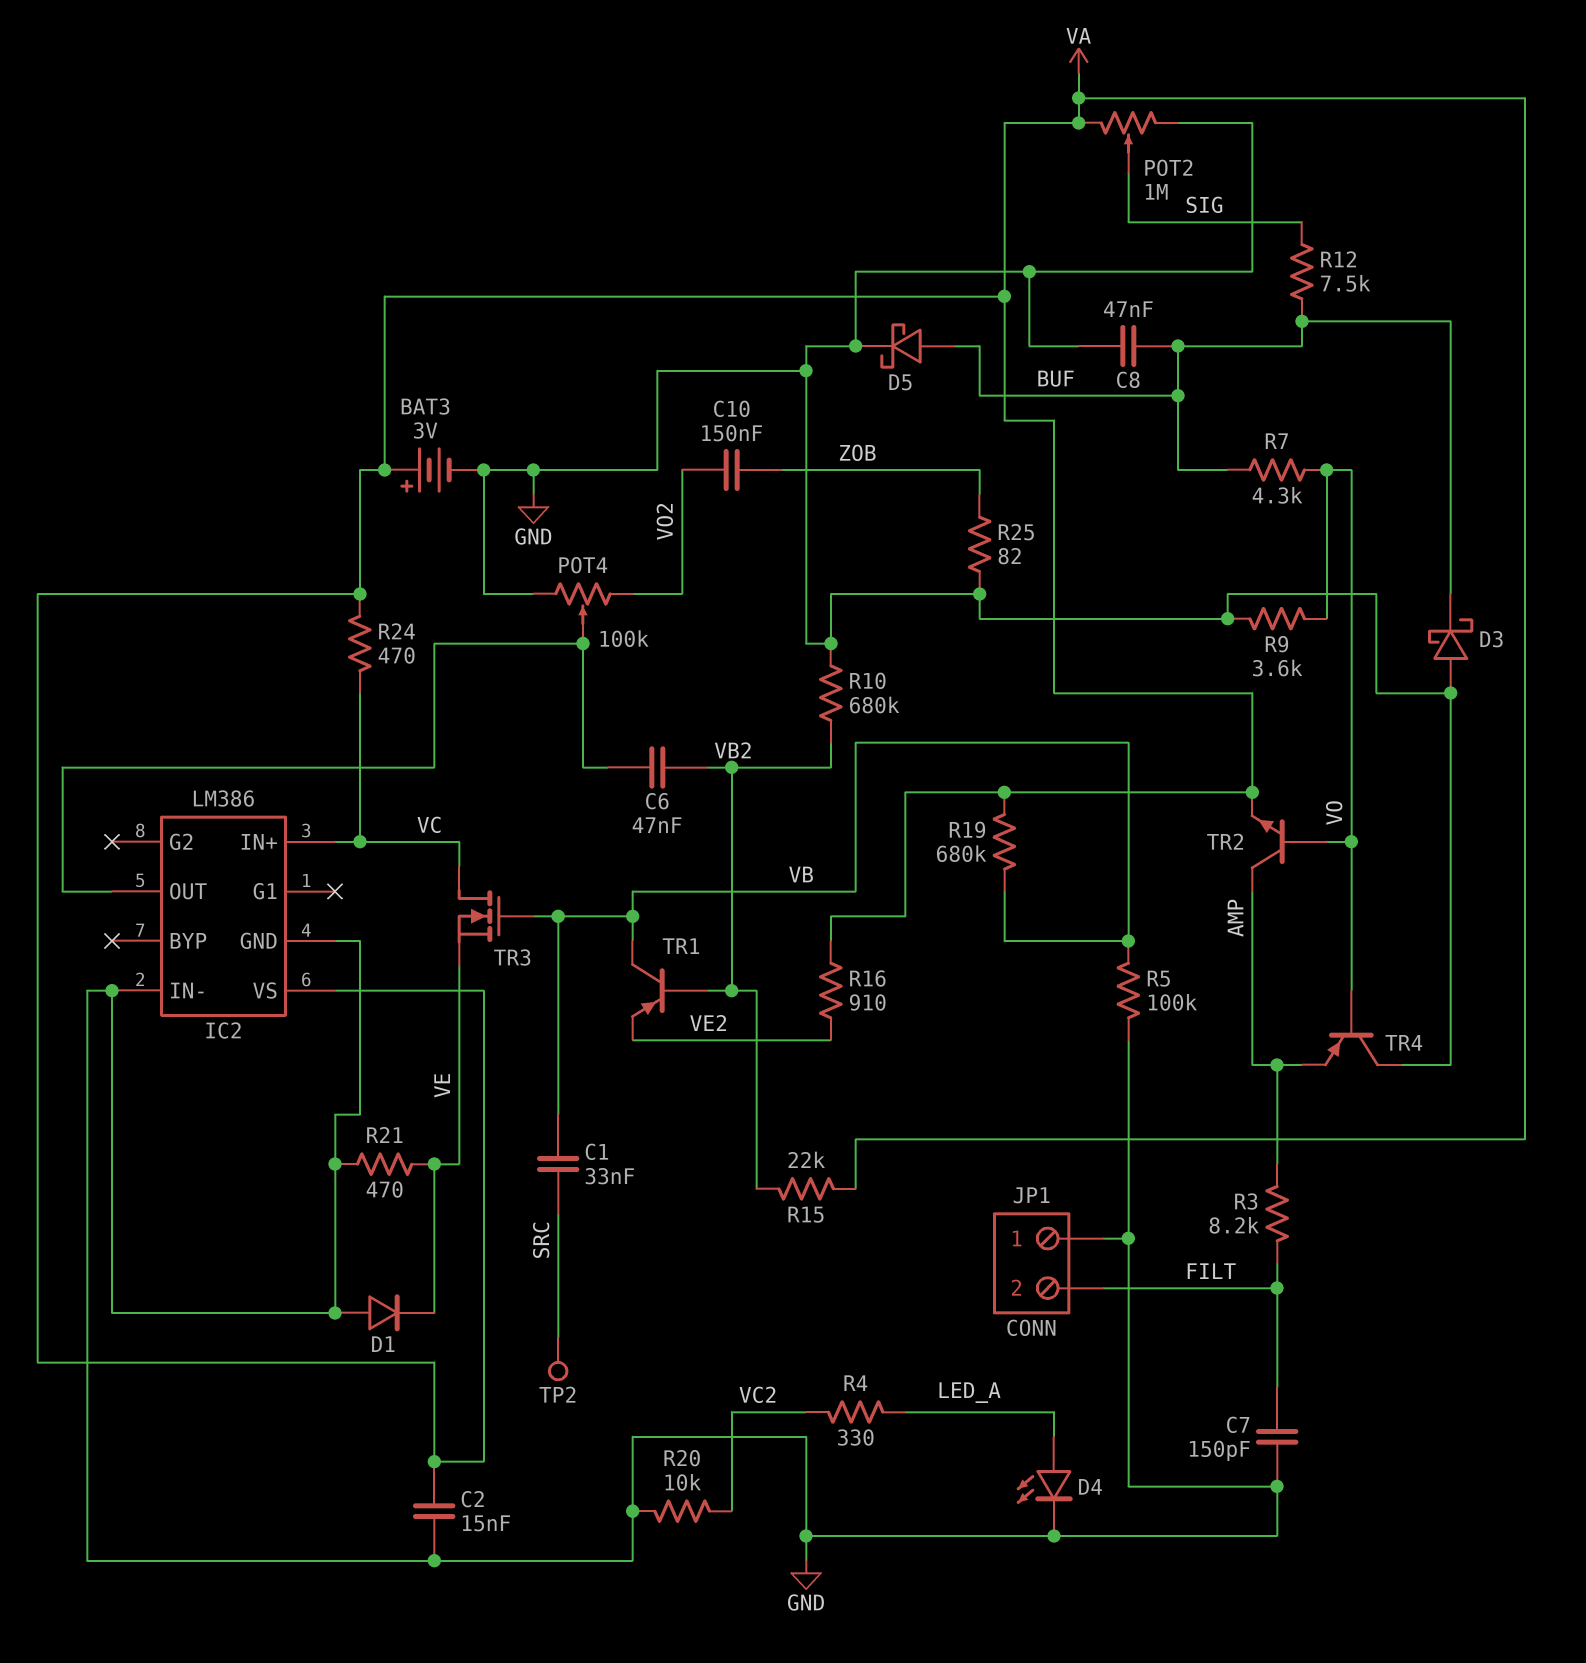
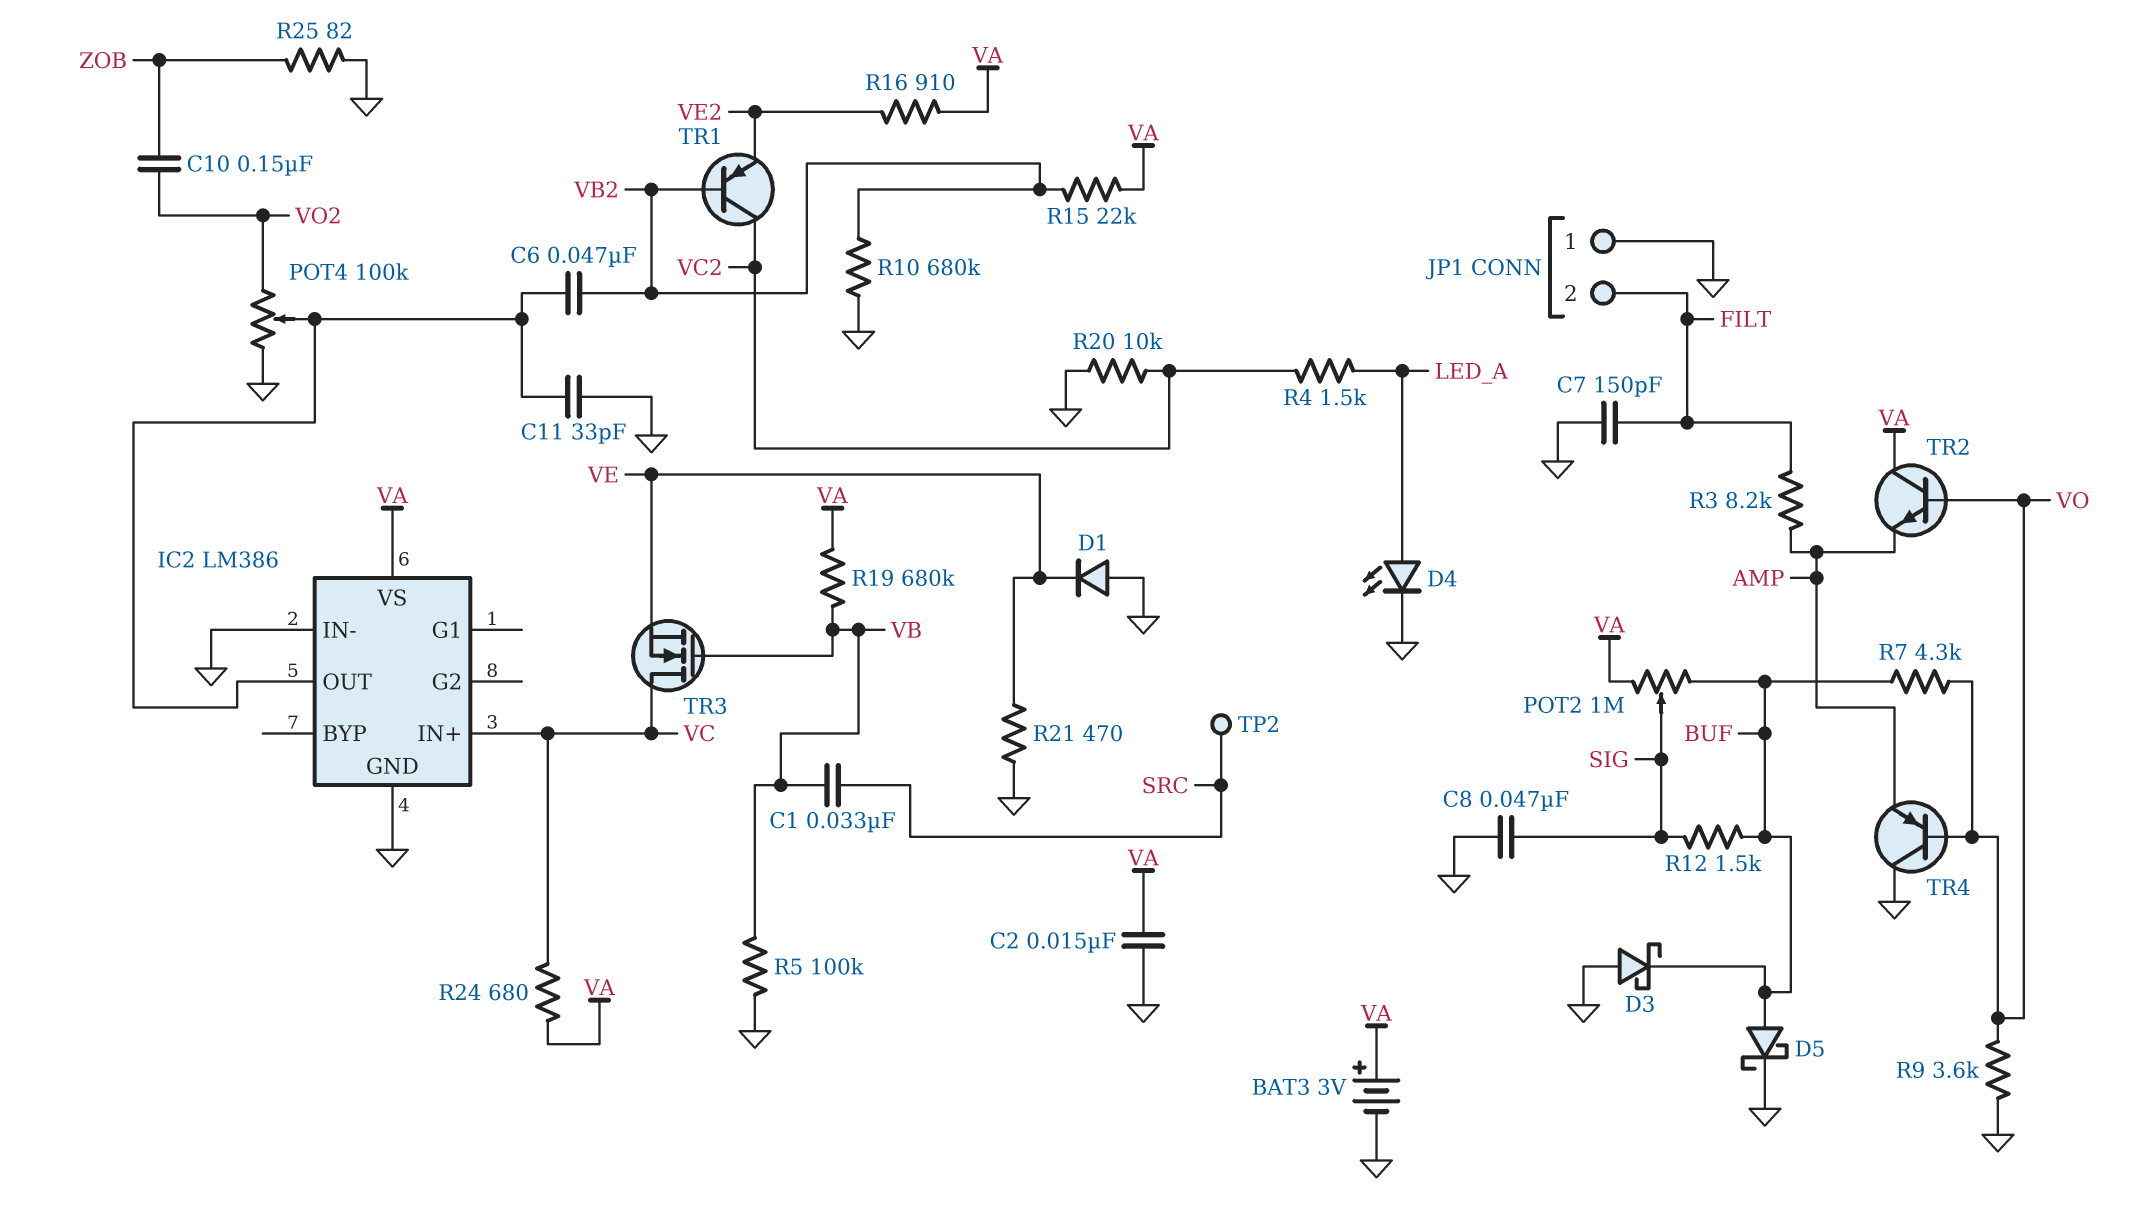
C8: 47nF (BUF, GND) -> 47nF (GND, SIG)
C11: none -> 33pF (GND, IC2/OUT)
POT2: 1M (GND, VA, wiper SIG) -> 1M (BUF, VA, wiper SIG)
R4: 330 (LED_A, VC2) -> 1.5k (LED_A, VC2)
R12: 7.5k (BUF, SIG) -> 1.5k (BUF, SIG)
R24: 470 (VA, VC) -> 680 (VA, VC)
TR1: PNP (B VB2, C VB, E VE2) -> PNP (B VB2, C VC2, E VE2)
TR2: NPN (B VO, C AMP, E VA) -> NPN (B VO, C VA, E AMP)

